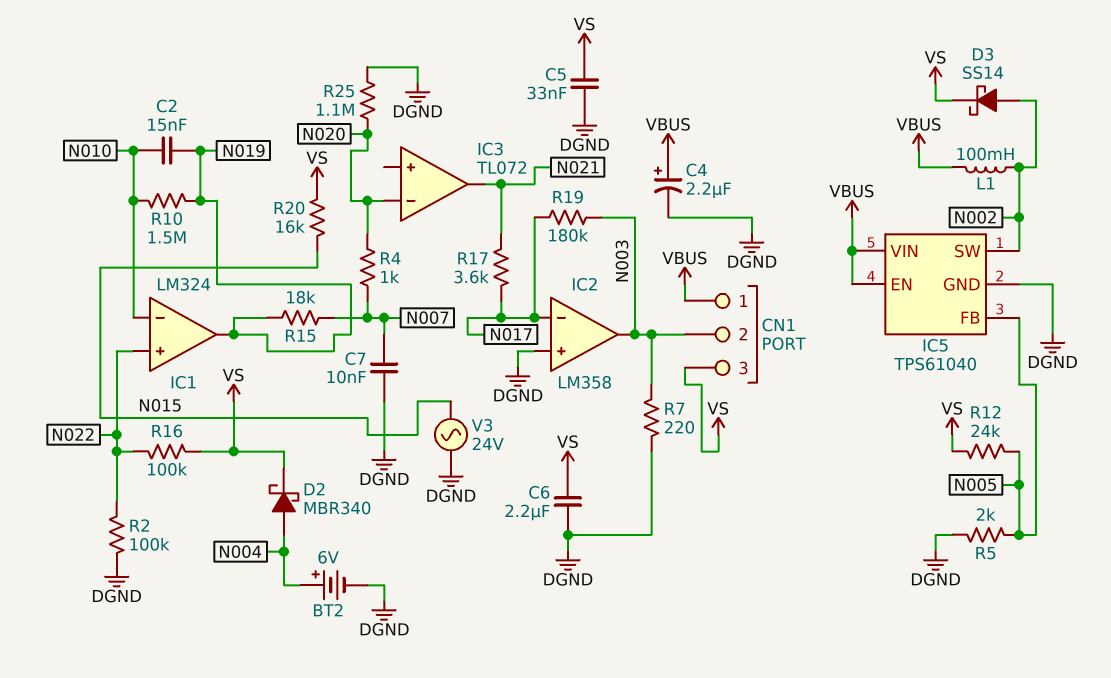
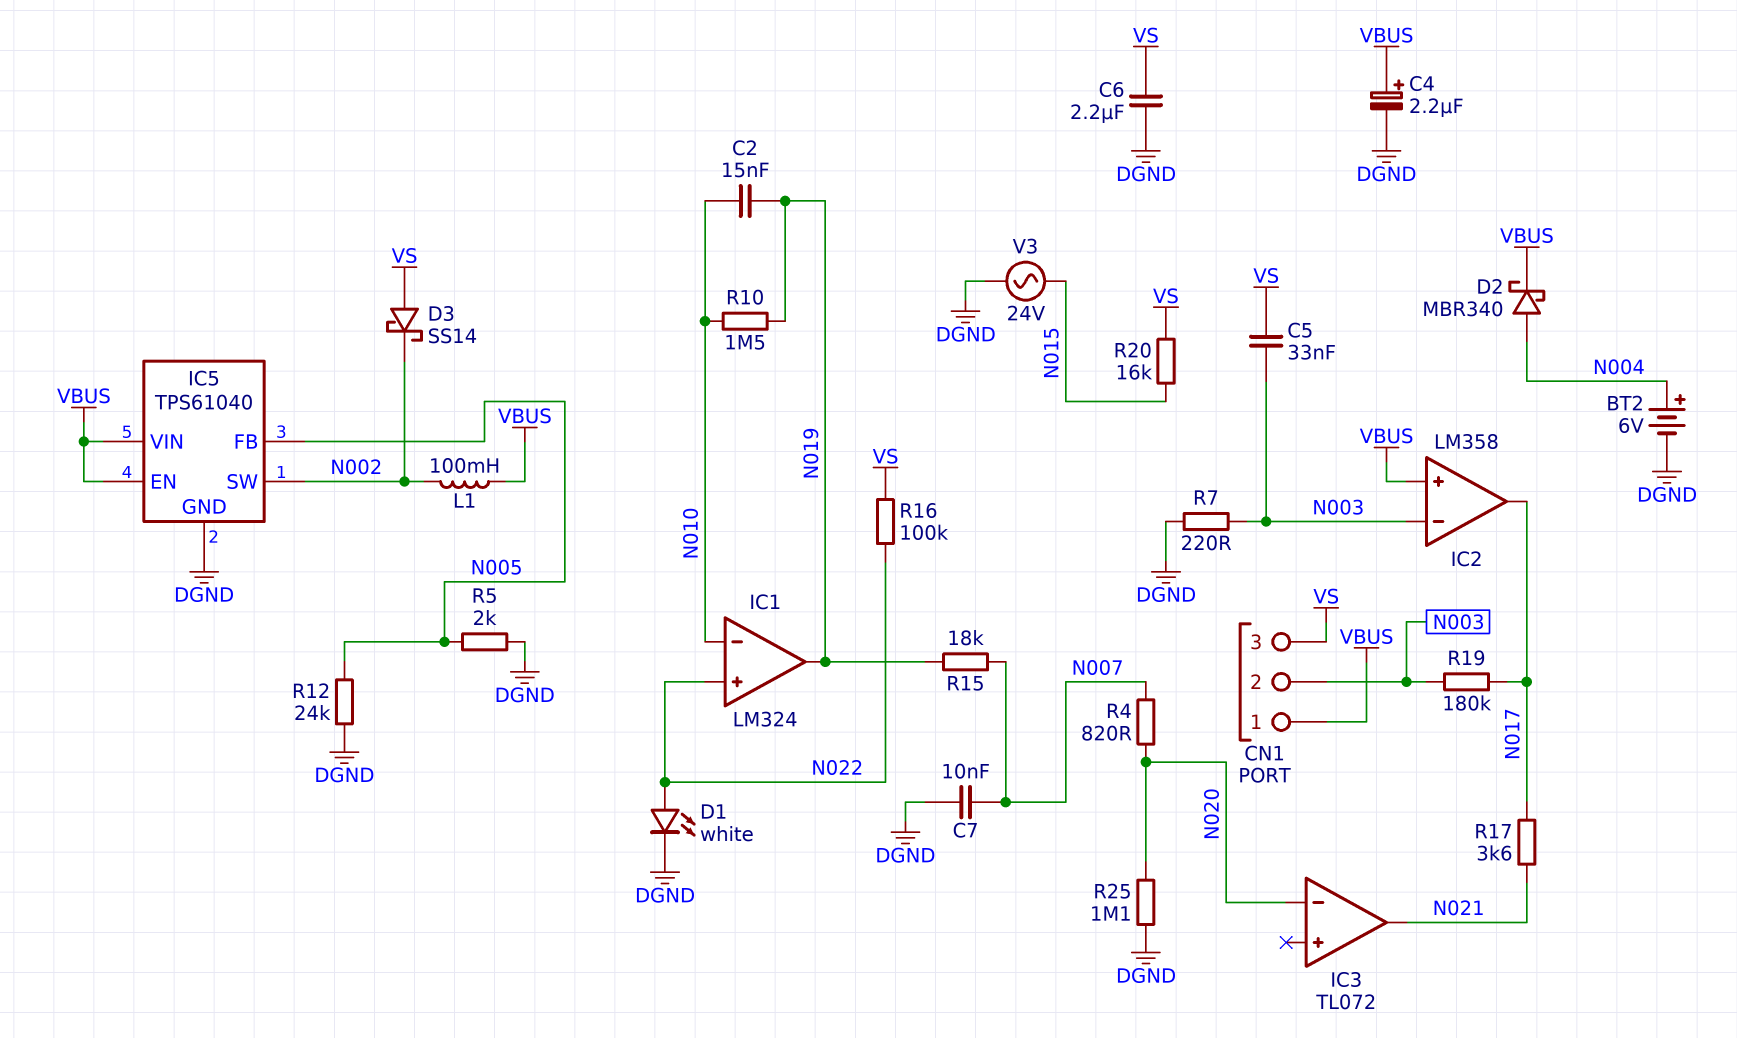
C5: 33nF (DGND, VS) -> 33nF (N003, VS)
D1: none -> LED white (A N022, K DGND)
D2: schottky MBR340 (A N004, K VS) -> schottky MBR340 (A N004, K VBUS)
D3: schottky SS14 (A N002, K VS) -> schottky SS14 (A VS, K N002)
IC2 pin in+: DGND -> VBUS
IC2 pin in-: N017 -> N003
IC2 pin out: N003 -> N017
R2: 100k (DGND, N022) -> none
R4: 1k (N007, N020) -> 820 (N007, N020)
R12: 24k (N005, VS) -> 24k (DGND, N005)

